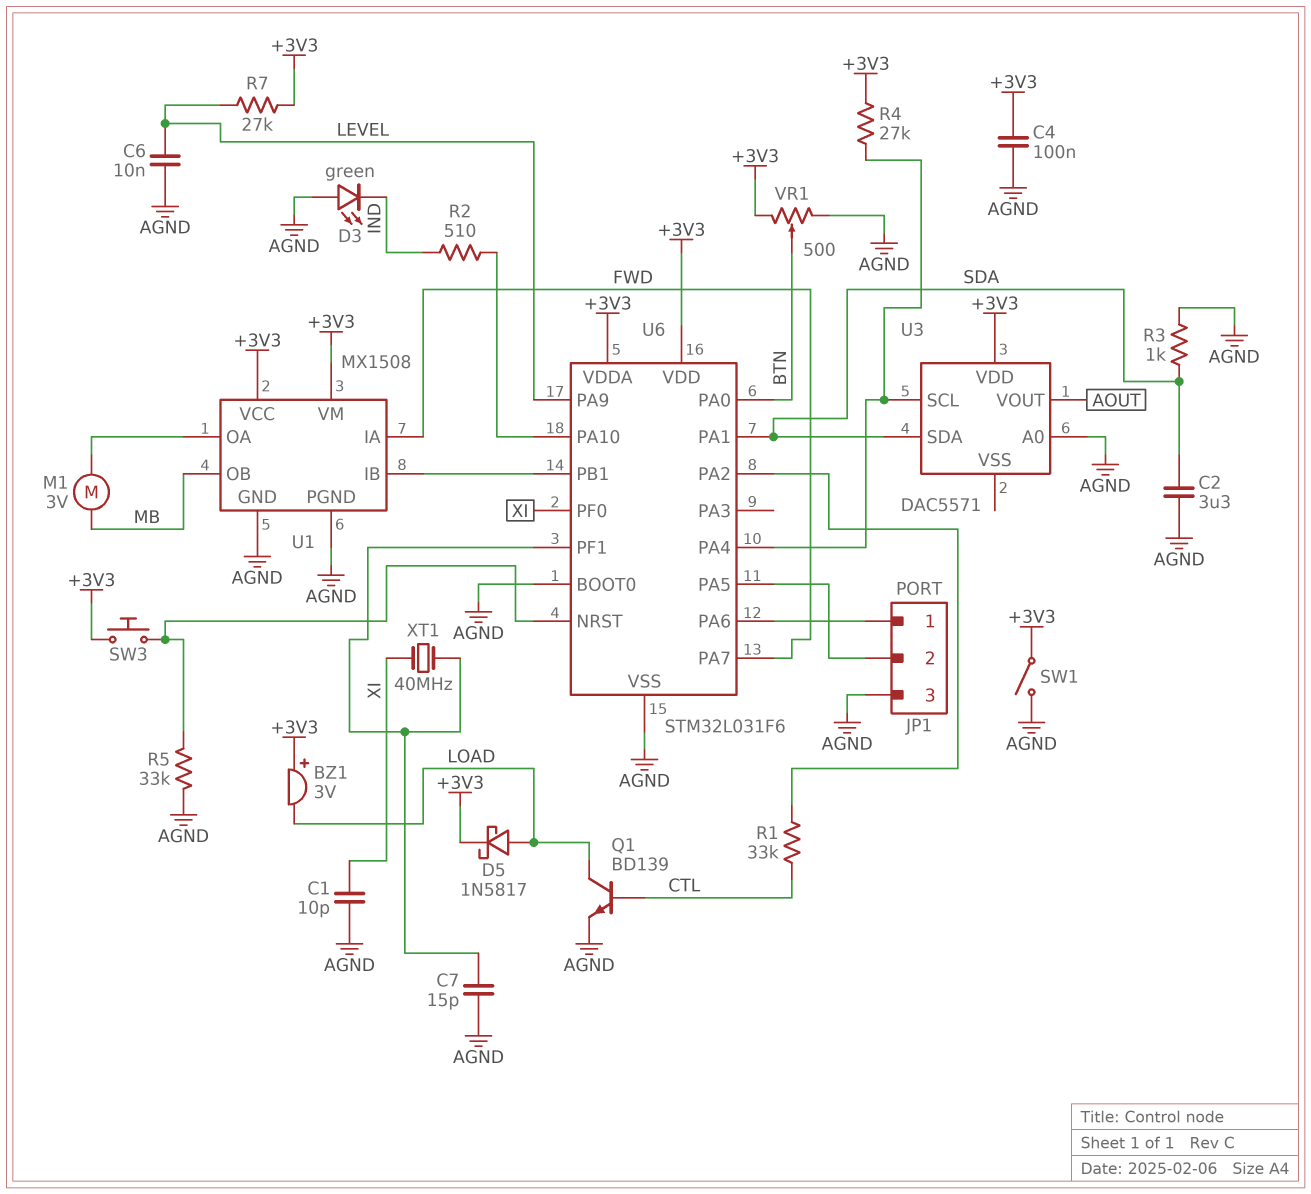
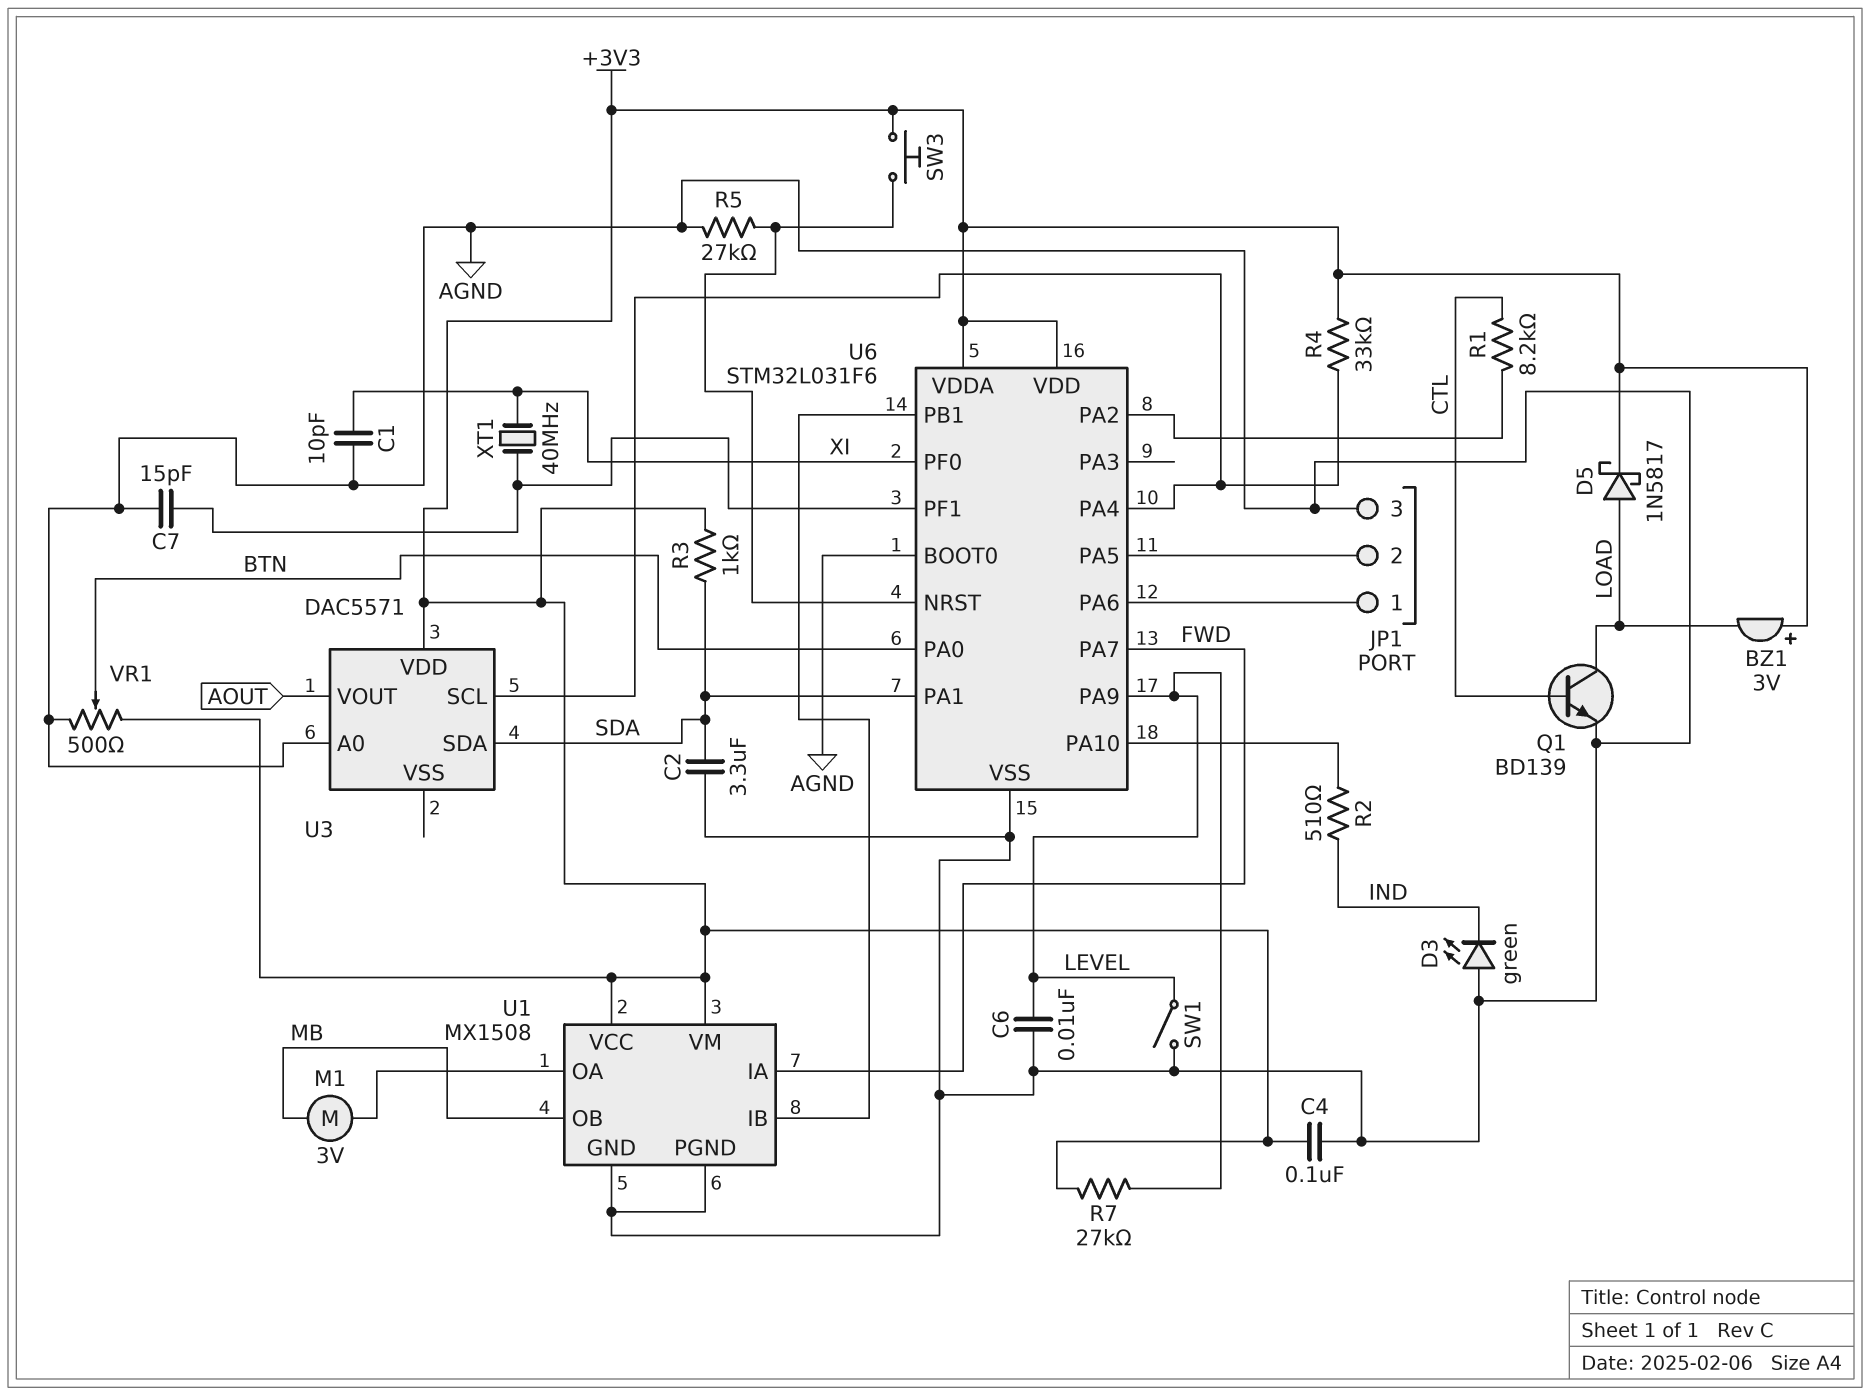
R1: 33k (CTL, U6/PA2) -> 8.2k (CTL, U6/PA2)
R3: 1k (AGND, SDA) -> 1k (+3V3, SDA)
R4: 27k (+3V3, U3/SCL) -> 33k (+3V3, U3/SCL)
R5: 33k (AGND, U6/NRST) -> 27k (AGND, U6/NRST)
SW1: switch (+3V3, AGND) -> switch (AGND, LEVEL)

